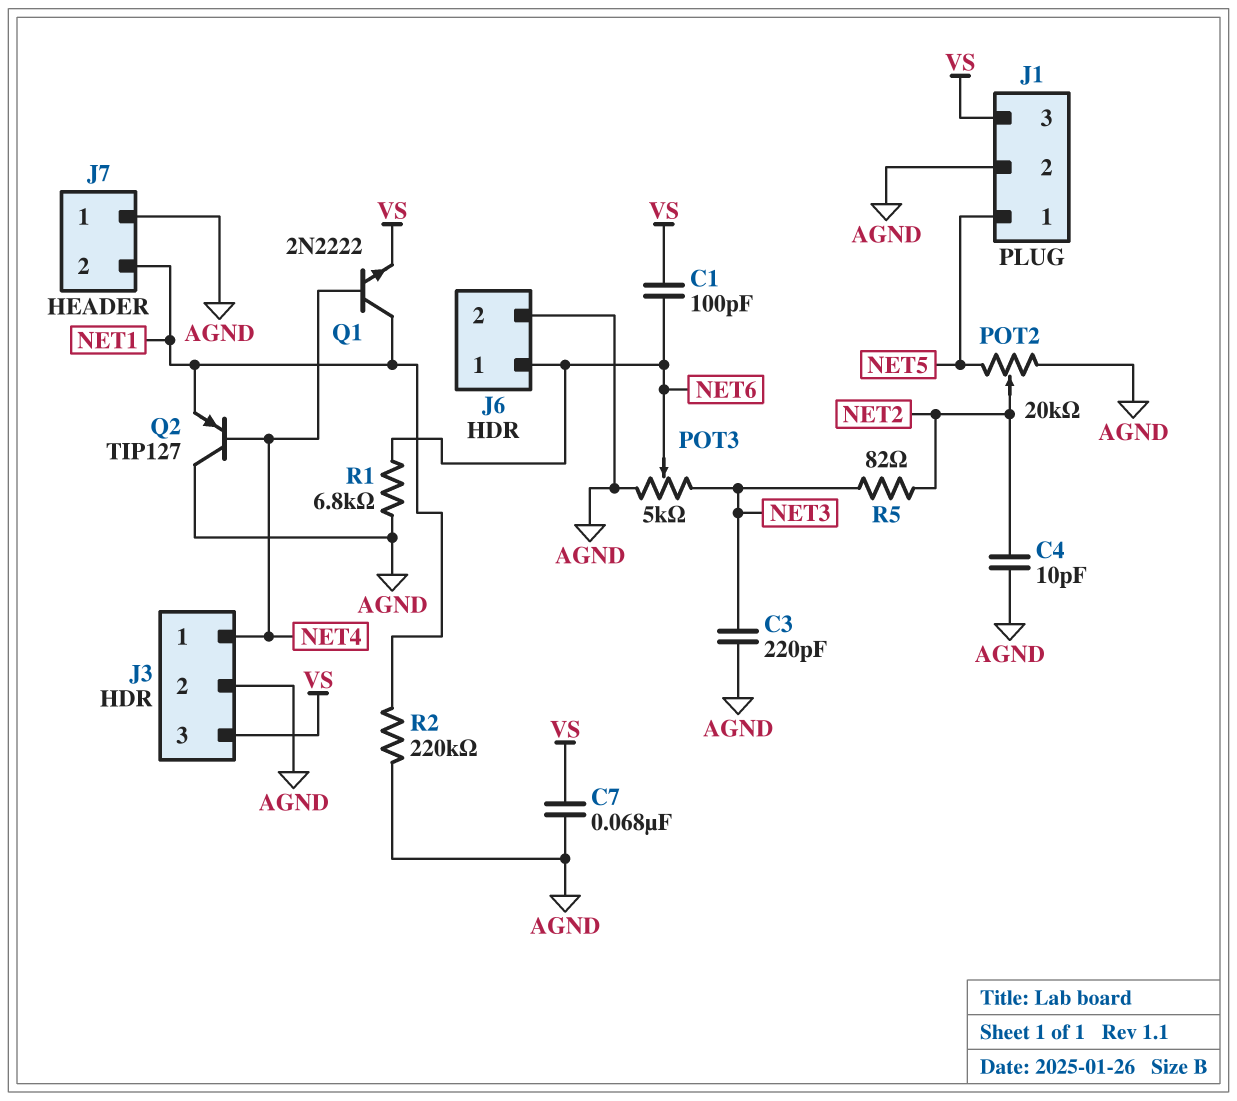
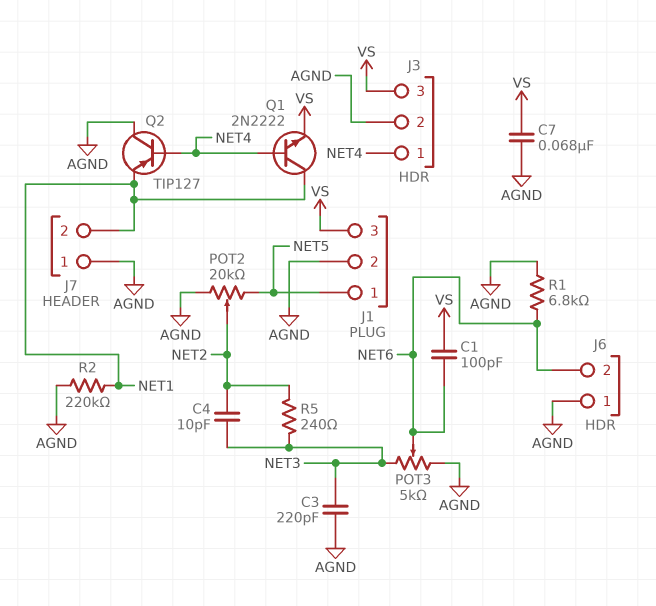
C4: 10pF (AGND, NET2) -> 10pF (NET2, NET3)
J6 pin 1: NET6 -> AGND
J6 pin 2: AGND -> NET6
R5: 82 (NET2, NET3) -> 240 (NET2, NET3)

